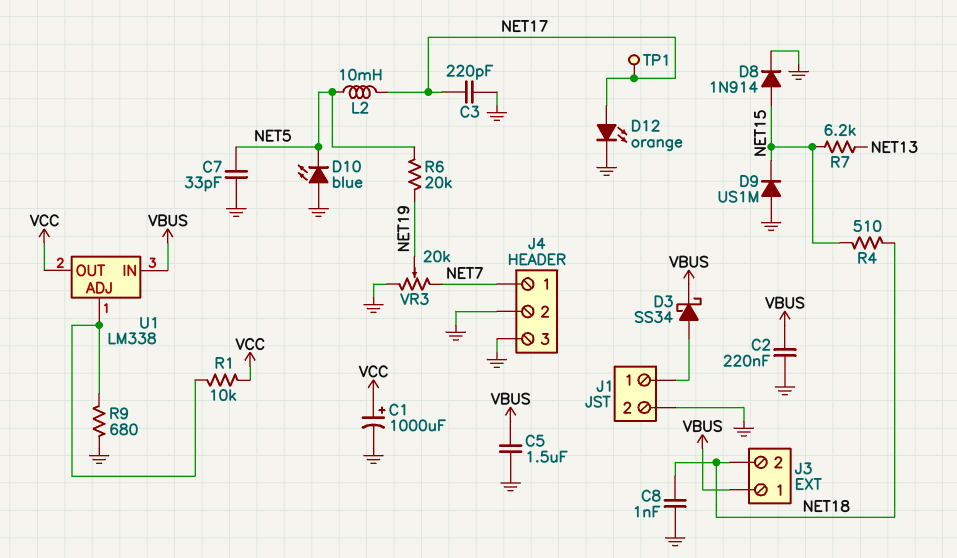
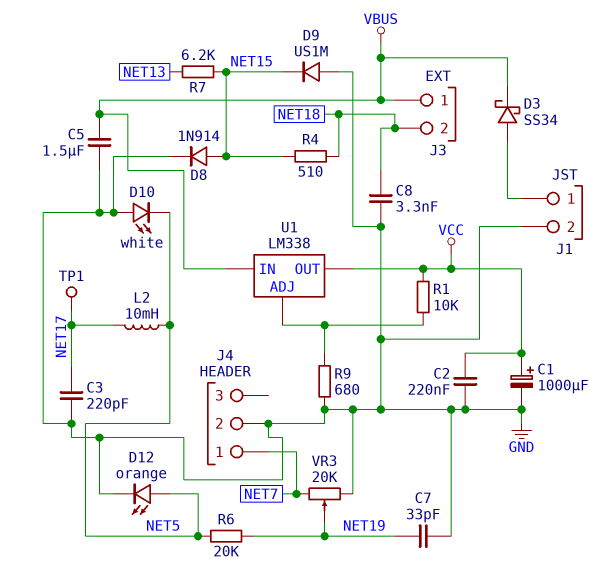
C2: 220nF (GND, VBUS) -> 220nF (GND, VCC)
C7: 33pF (GND, NET5) -> 33pF (GND, NET19)
C8: 1nF (GND, NET18) -> 3.3nF (GND, NET18)
D10: LED blue (A GND, K NET5) -> LED white (A GND, K NET5)
D12: LED orange (A NET17, K GND) -> LED orange (A NET5, K GND)
J4 pin 3: GND -> none

